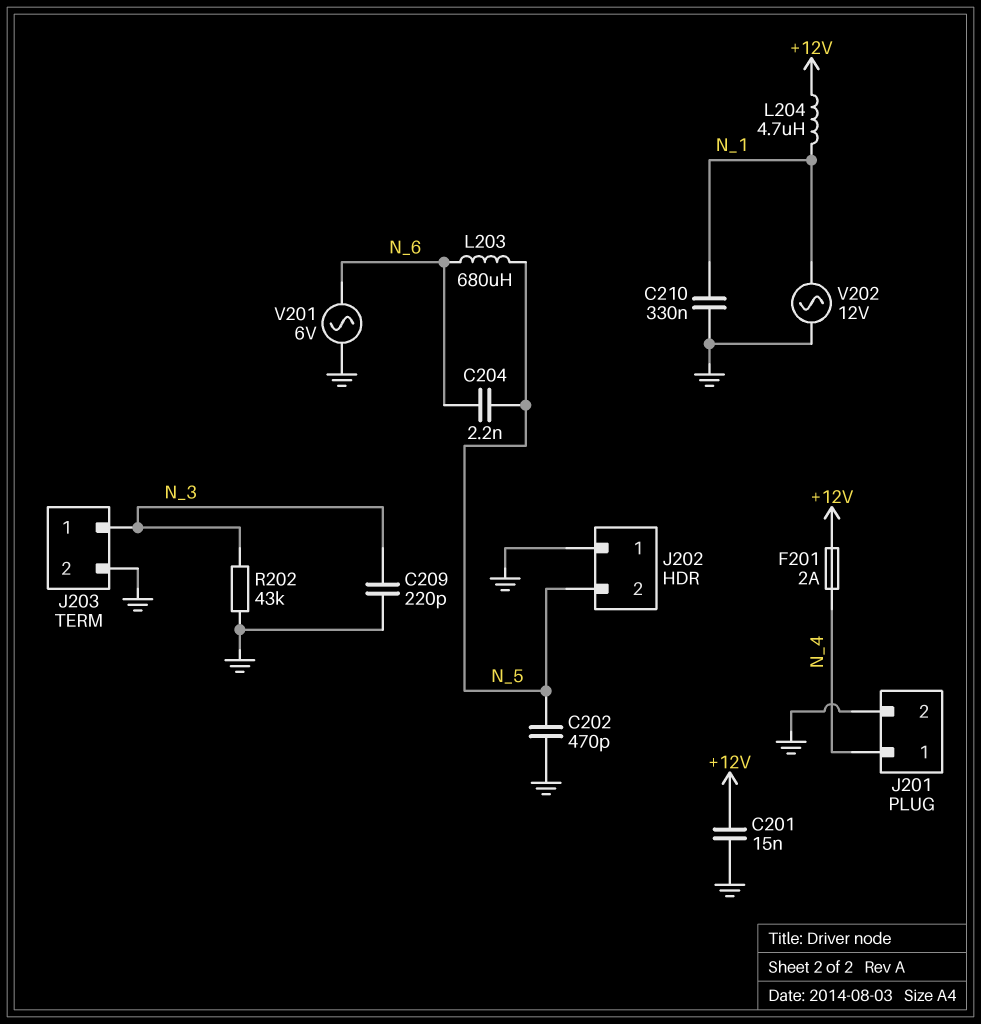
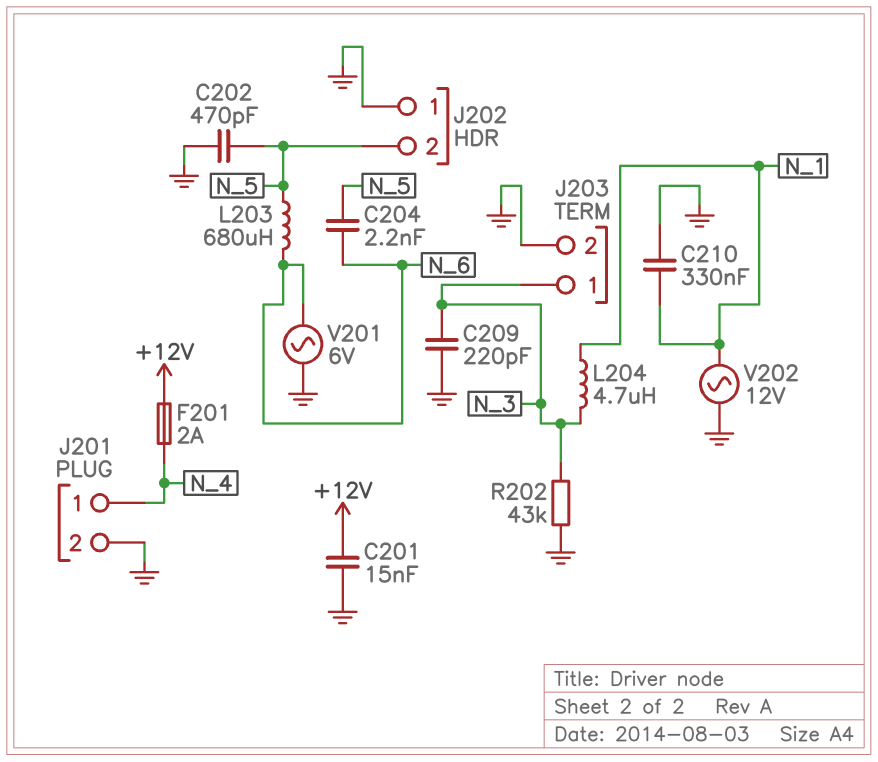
L204: 4.7uH (+12V, N_1) -> 4.7uH (N_1, N_3)

